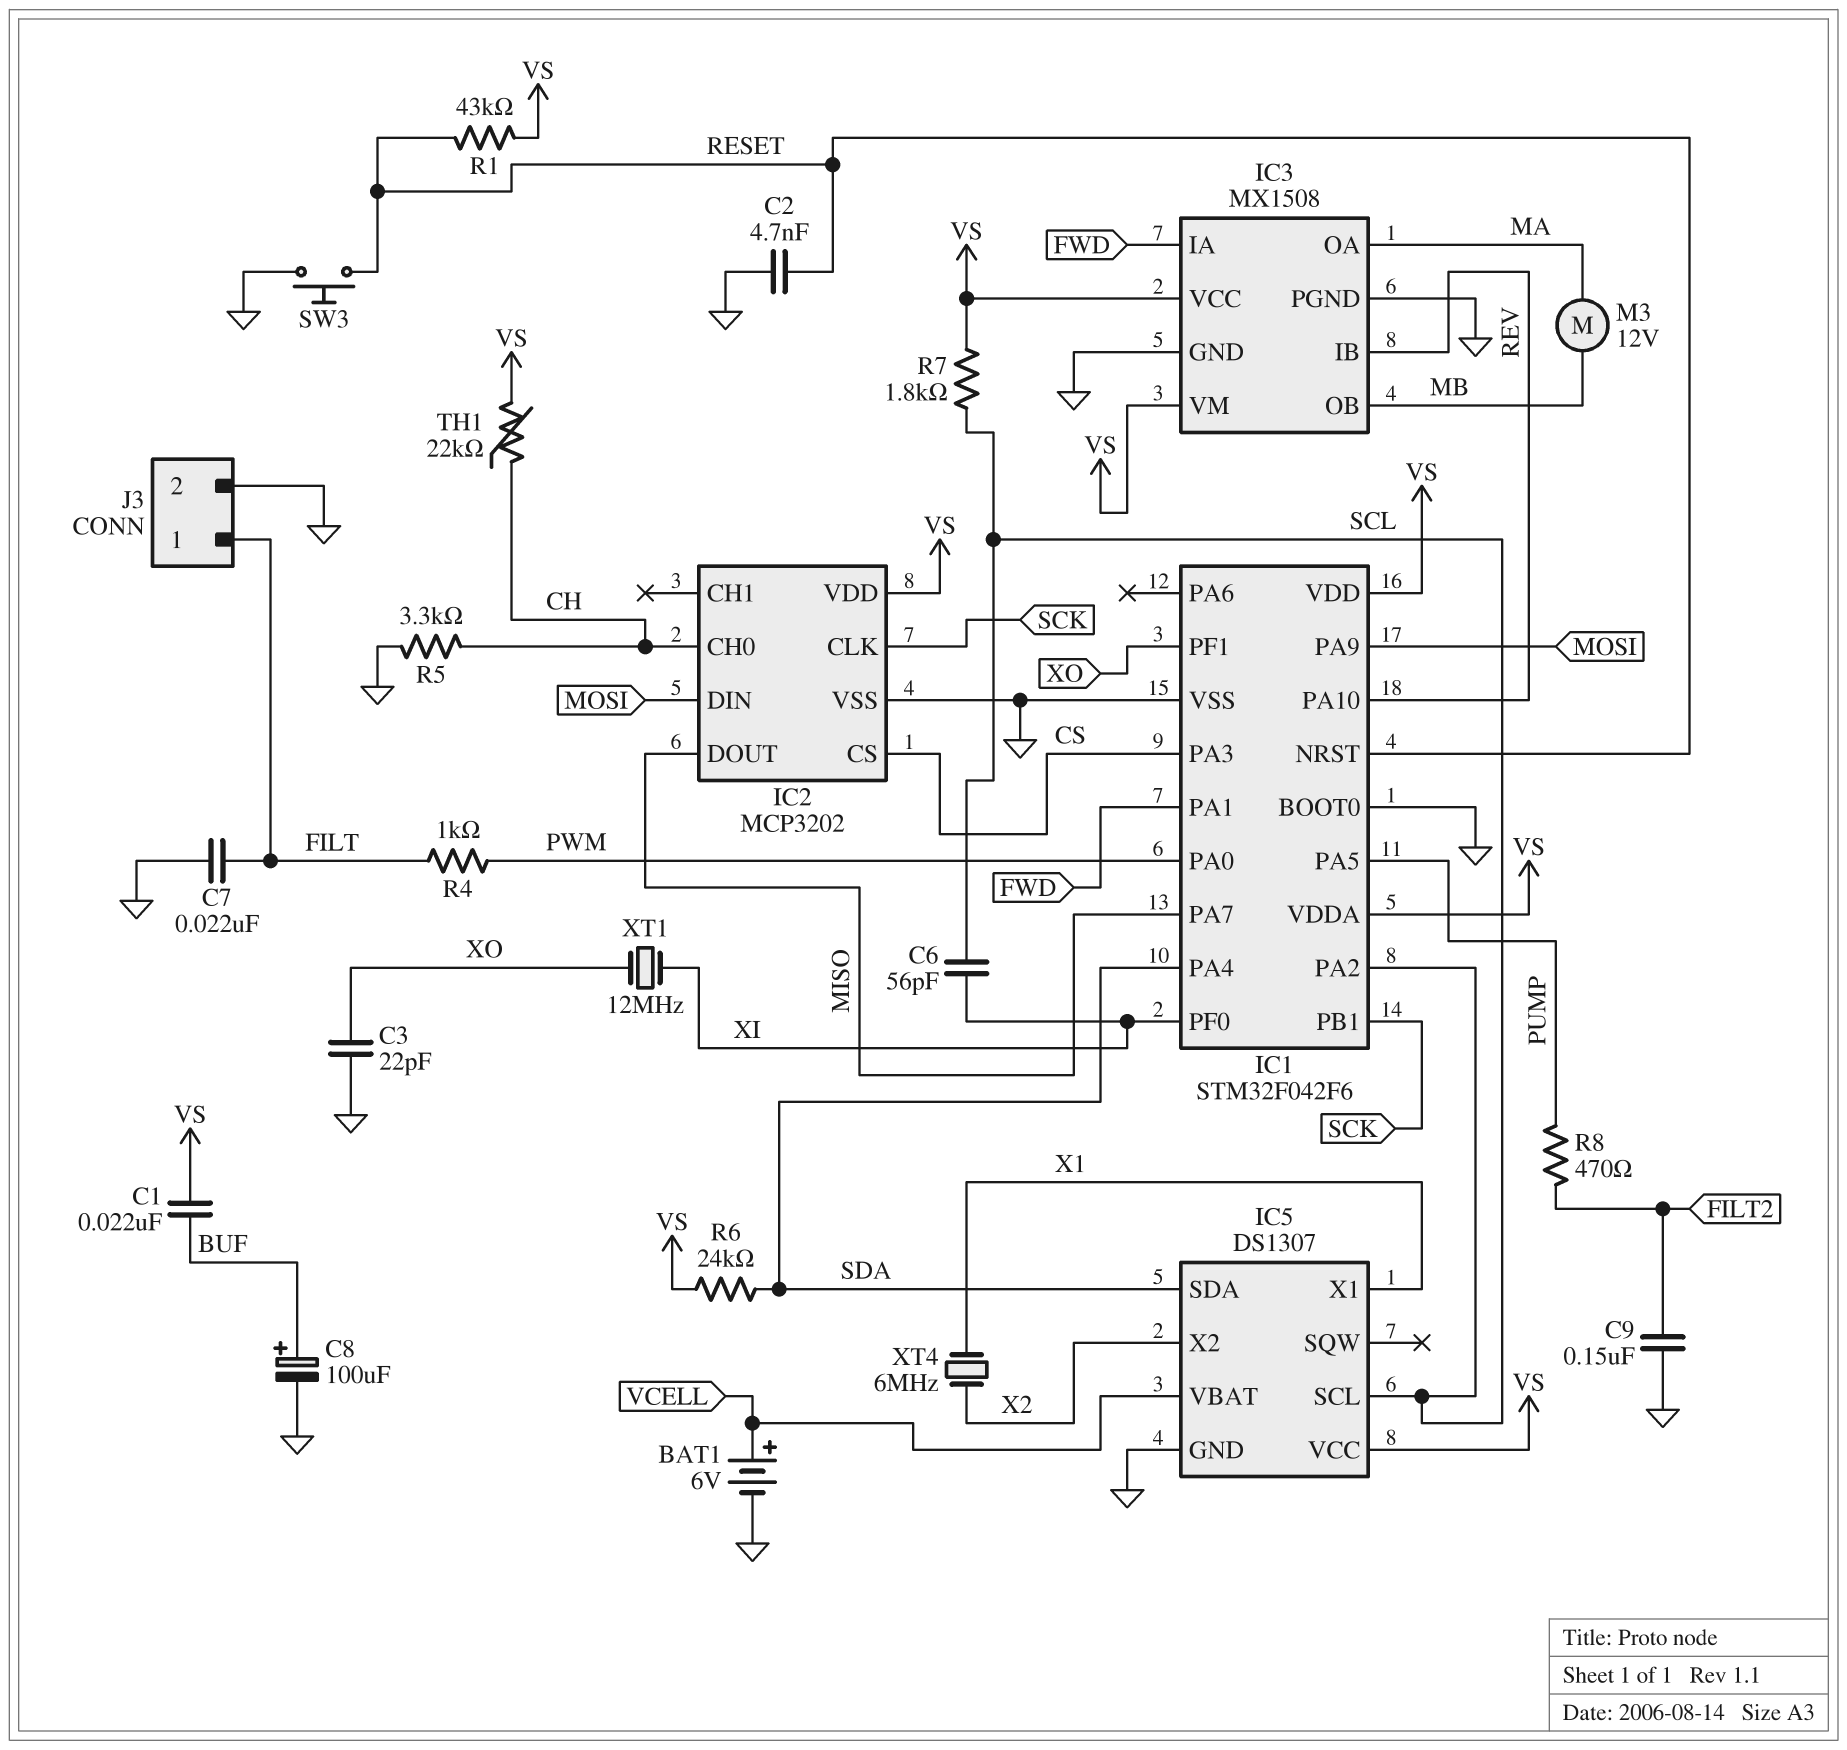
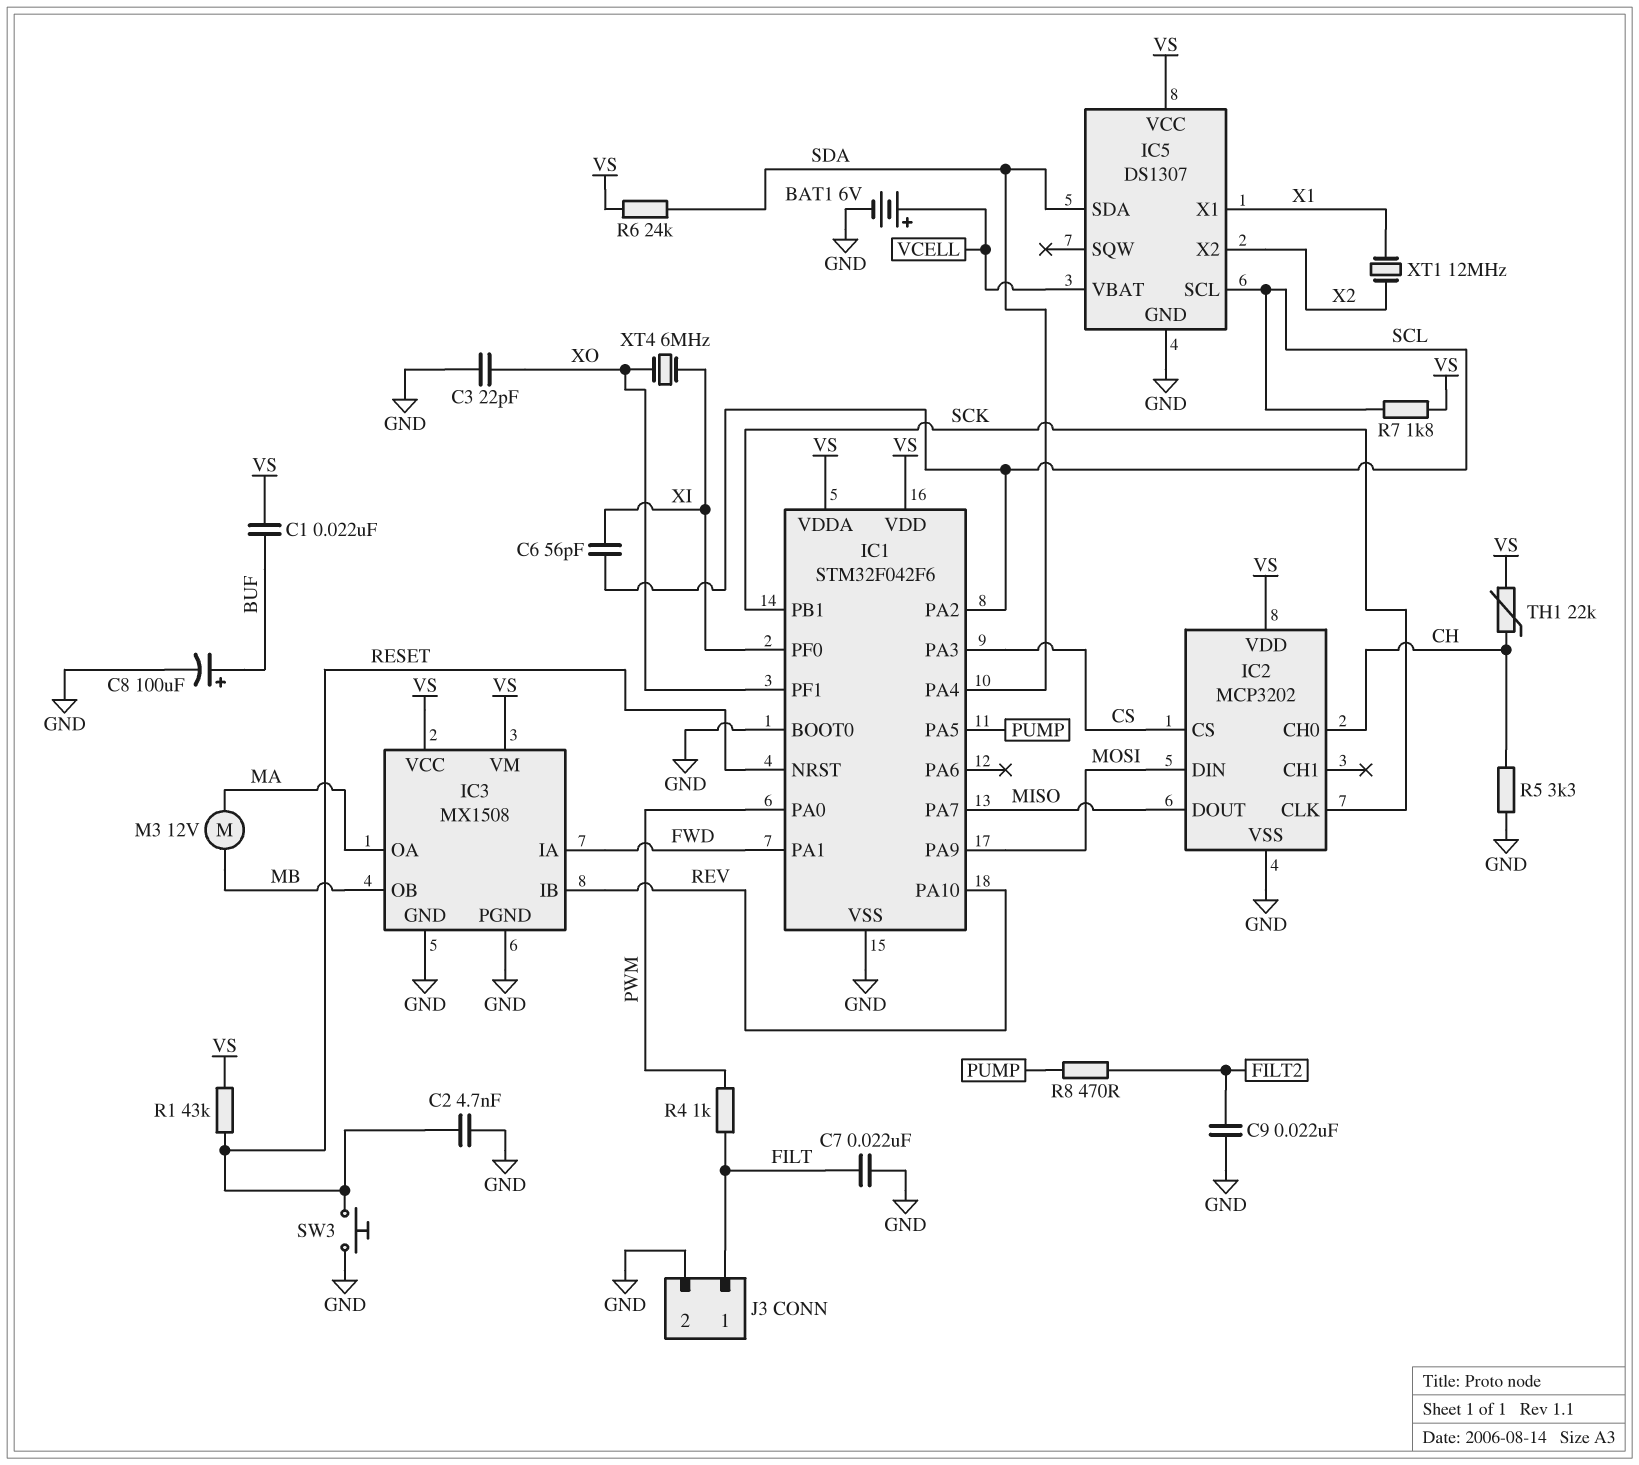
C9: 150nF (FILT2, GND) -> 22nF (FILT2, GND)
XT1: 12MHz (XI, XO) -> 12MHz (X1, X2)
XT4: 6MHz (X1, X2) -> 6MHz (XI, XO)

